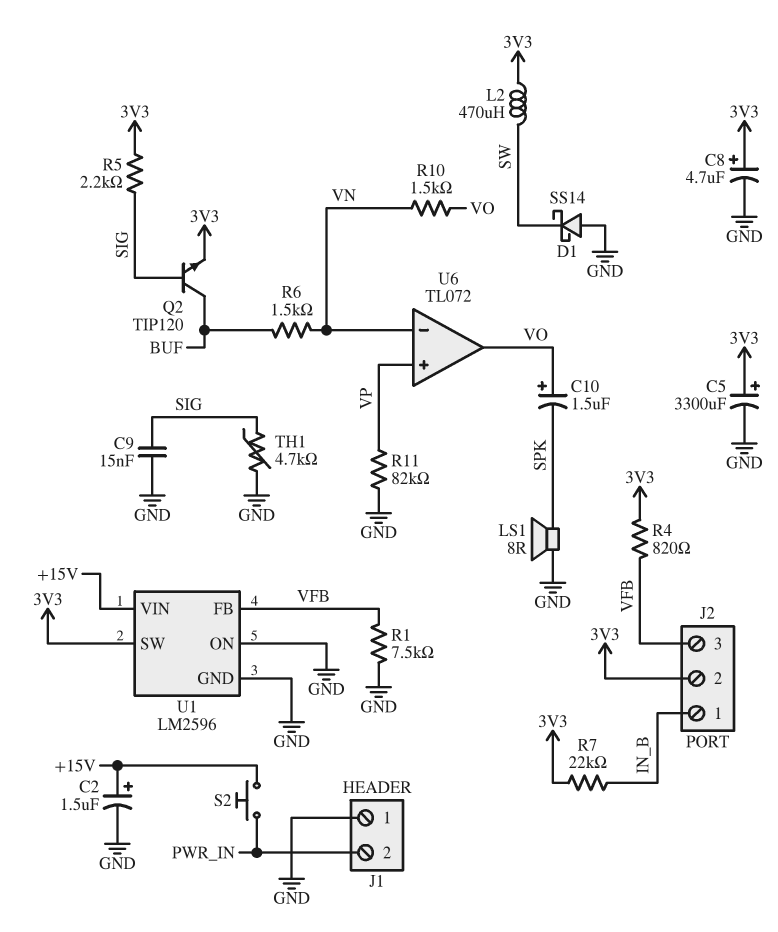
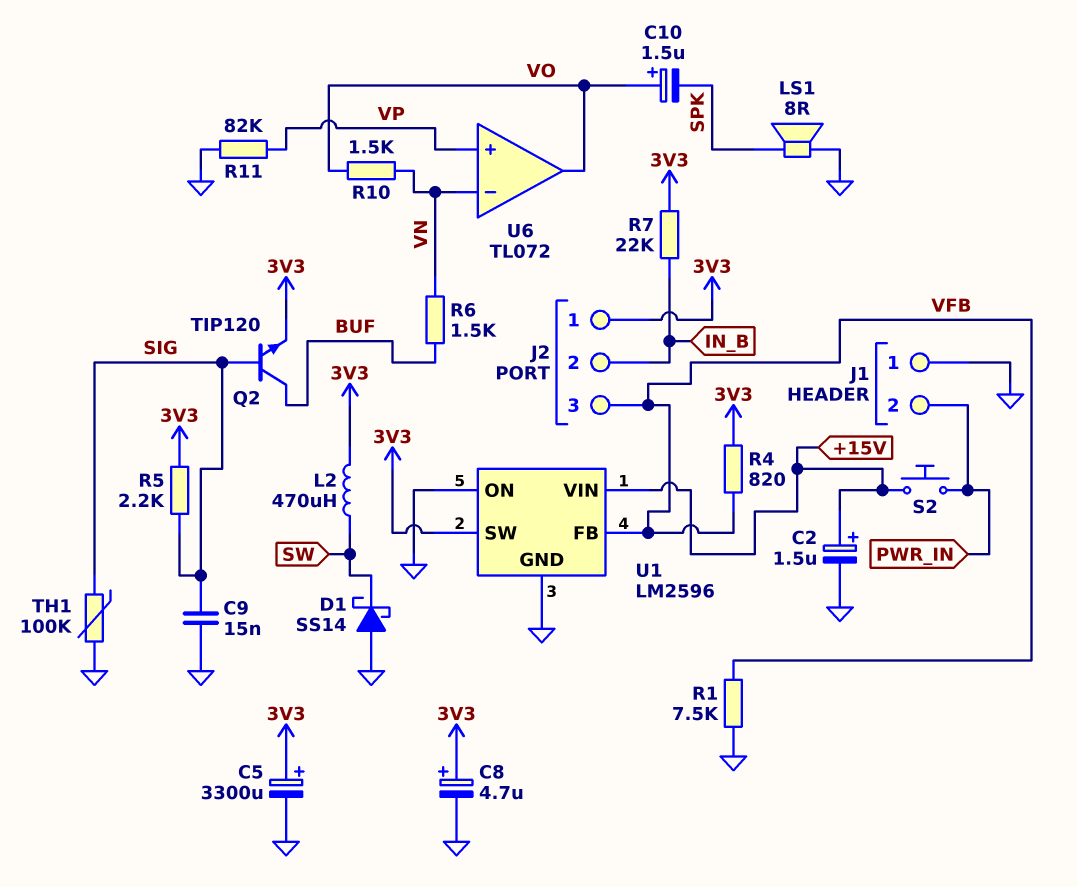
J2 pin 1: IN_B -> 3V3
J2 pin 2: 3V3 -> IN_B
TH1: 4.7k (GND, SIG) -> 100k (GND, SIG)

